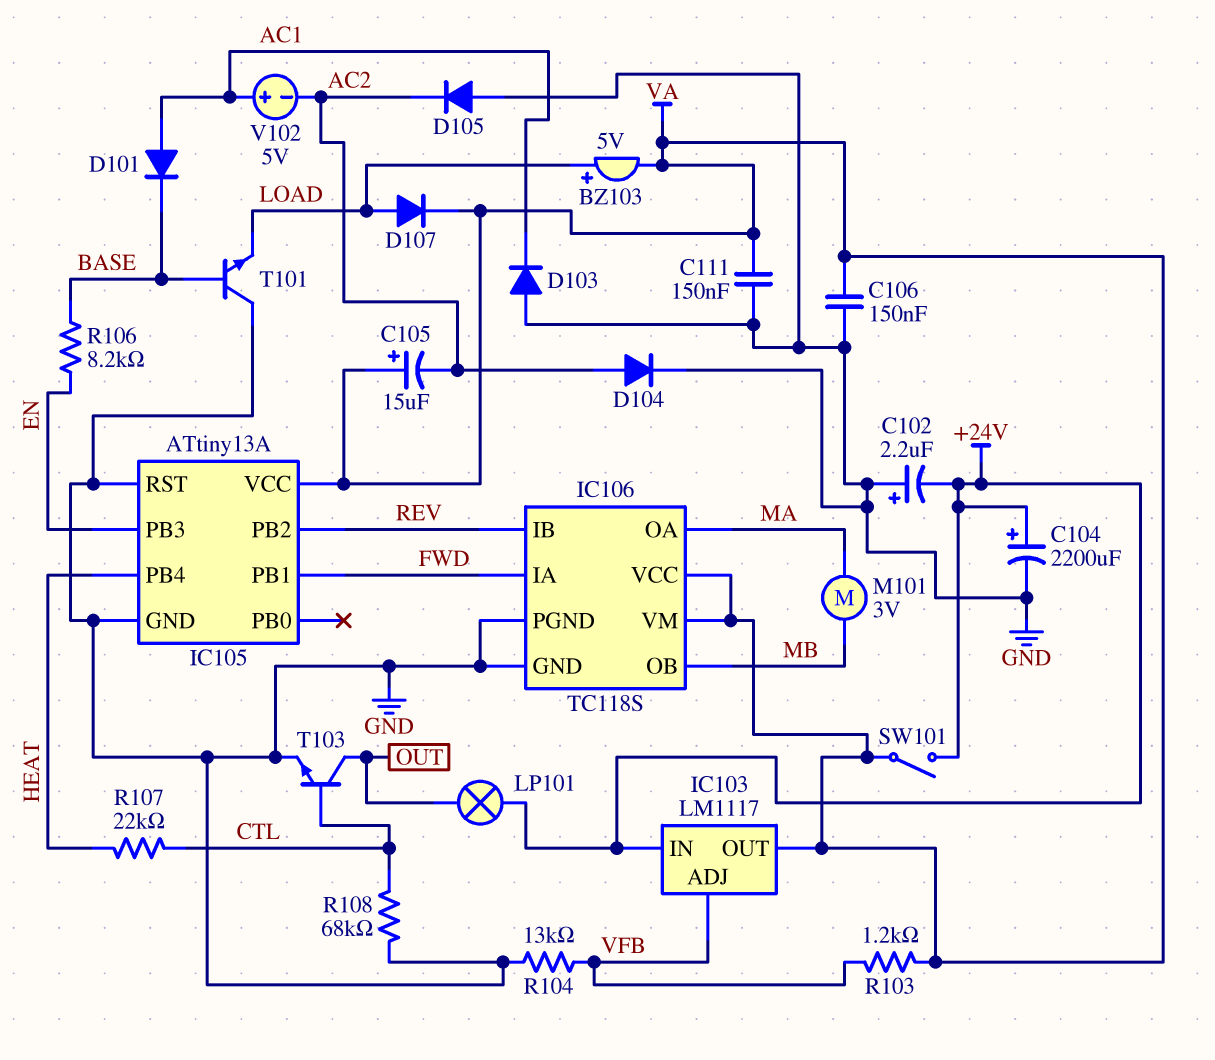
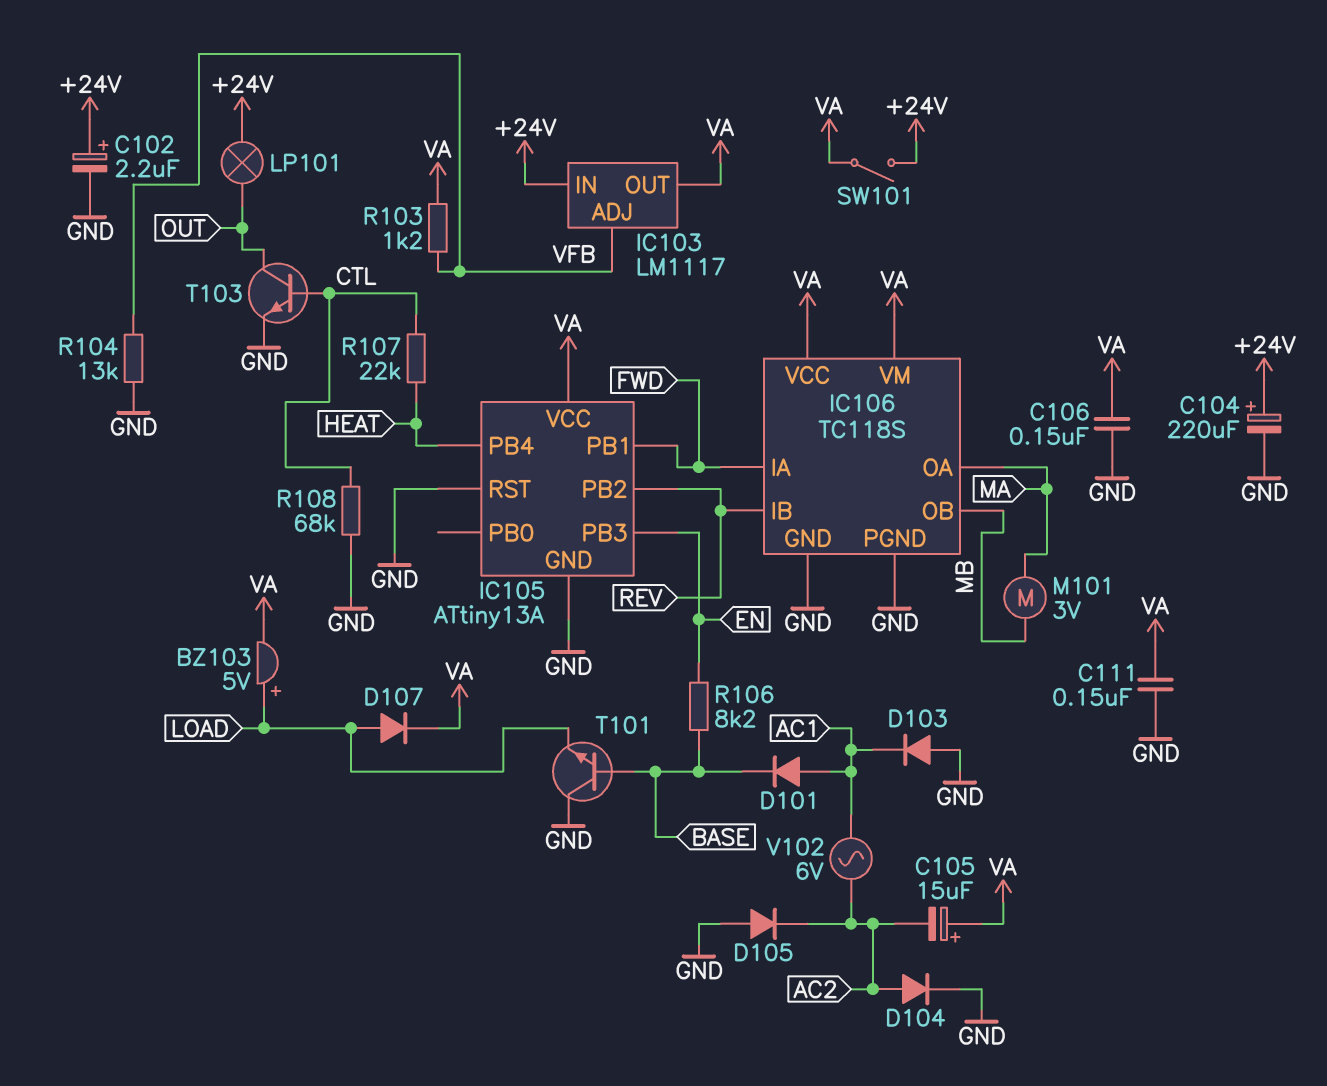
C102: 2.2uF (plus GND, minus +24V) -> 2.2uF (plus +24V, minus GND)
C104: 2200uF (plus +24V, minus GND) -> 220uF (plus +24V, minus GND)
V102: 5V (plus AC1, minus AC2) -> AC 6V (AC1, AC2)

